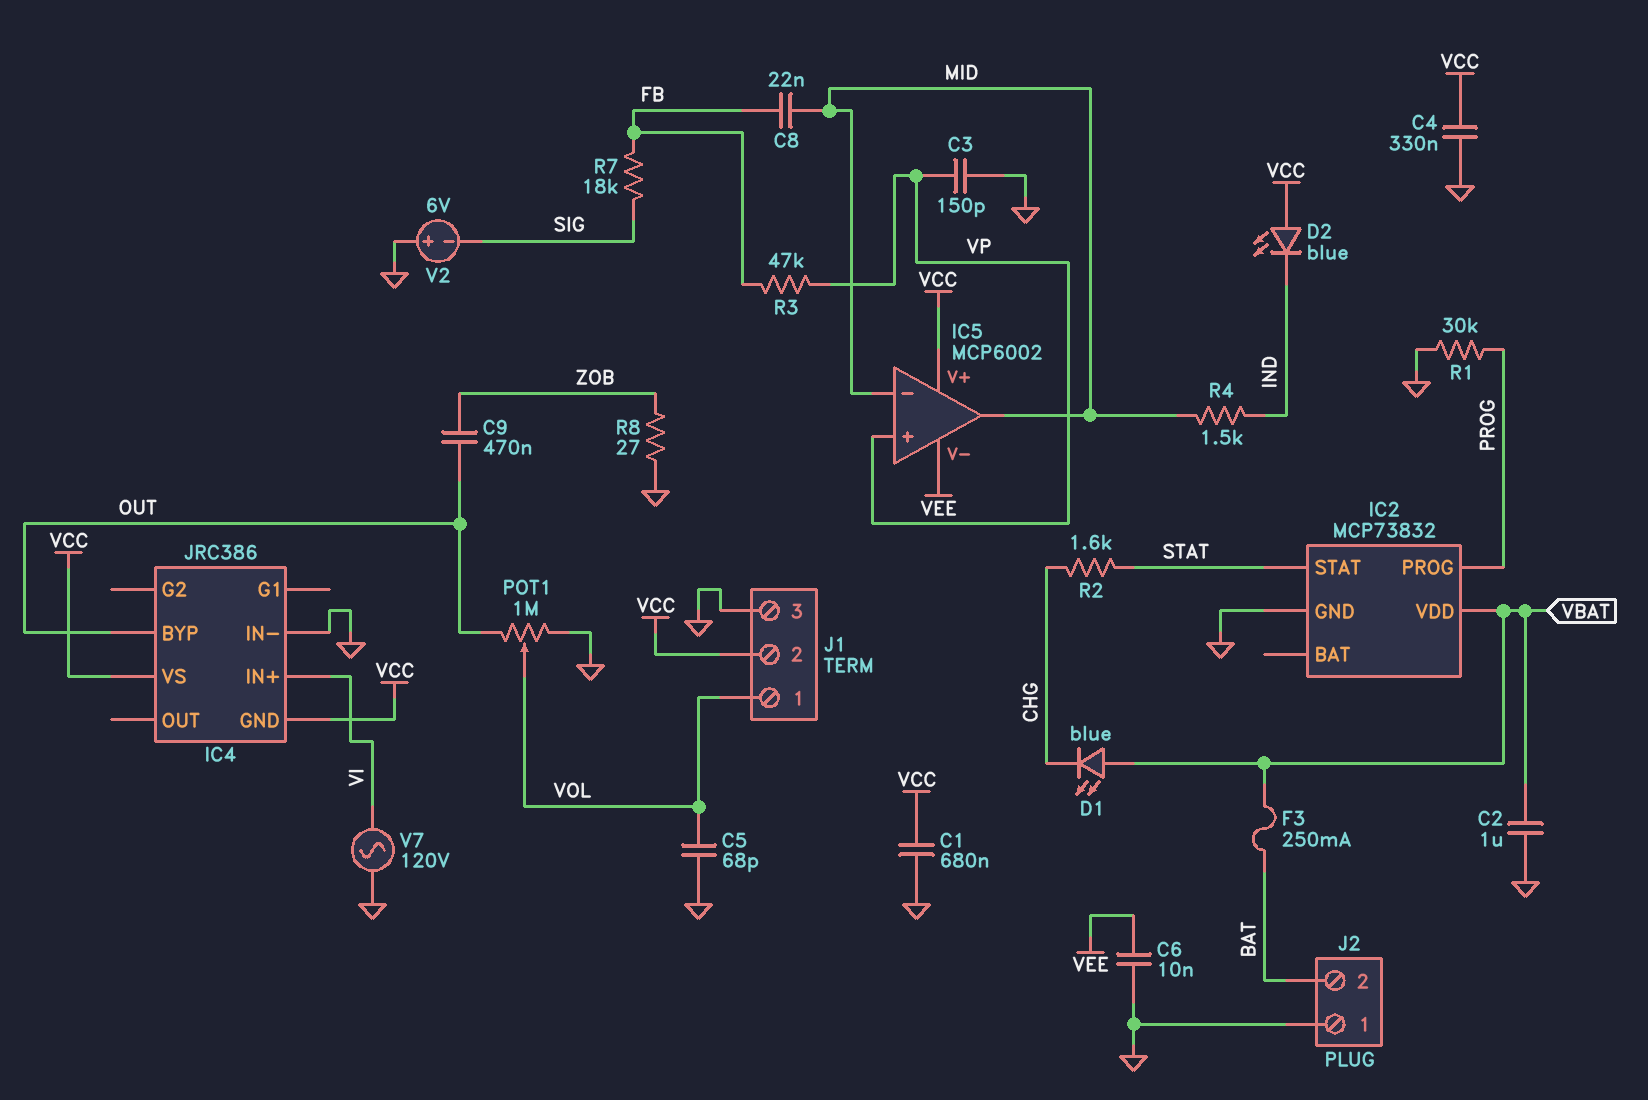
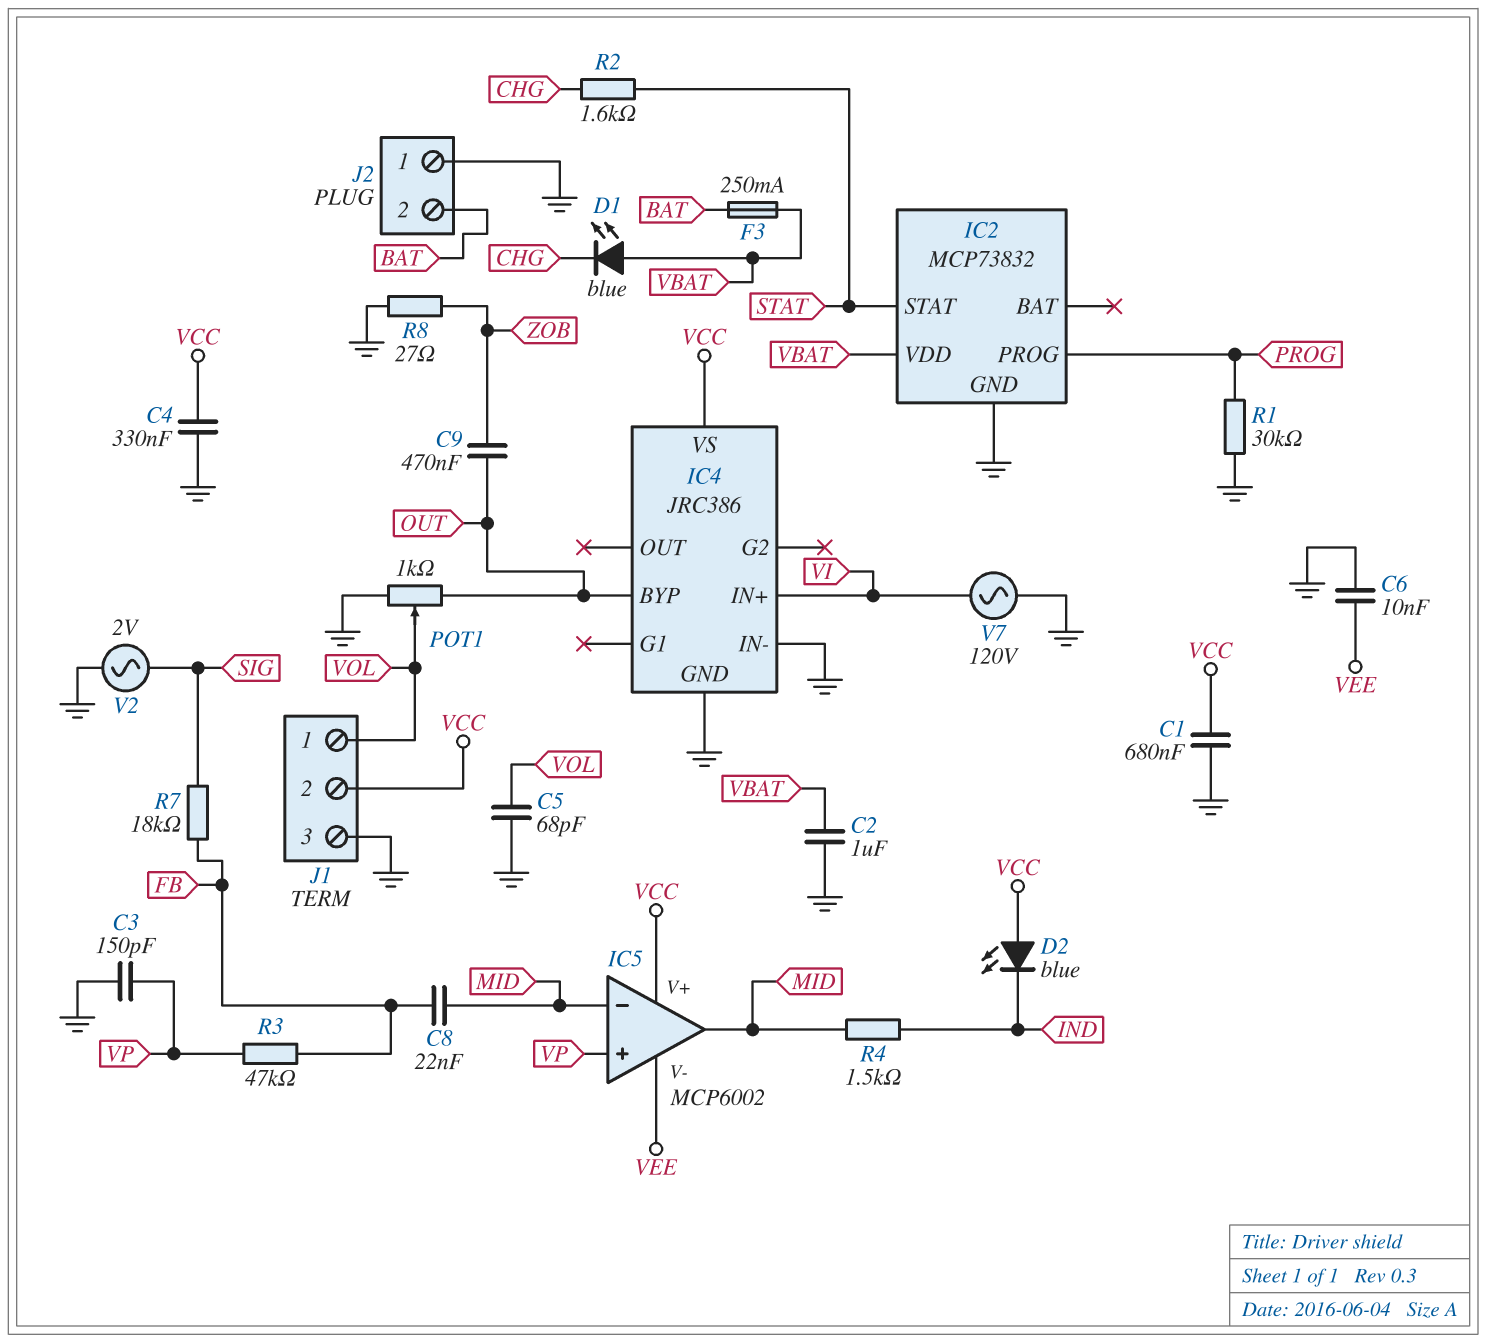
IC4 pin GND: VCC -> GND
POT1: 1M (GND, OUT, wiper VOL) -> 1k (GND, OUT, wiper VOL)
V2: 6V (plus GND, minus SIG) -> AC 2V (GND, SIG)

